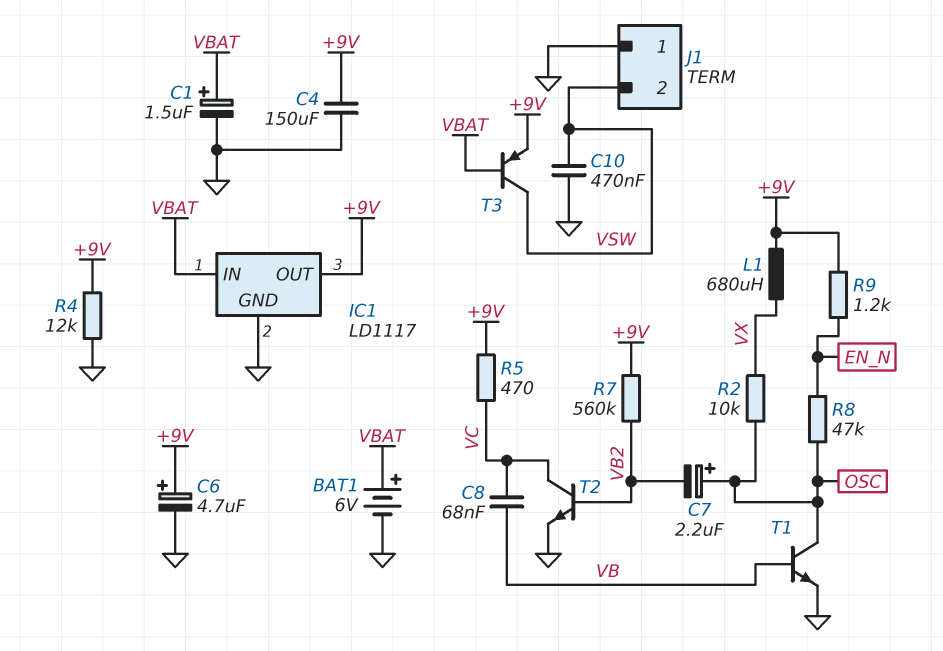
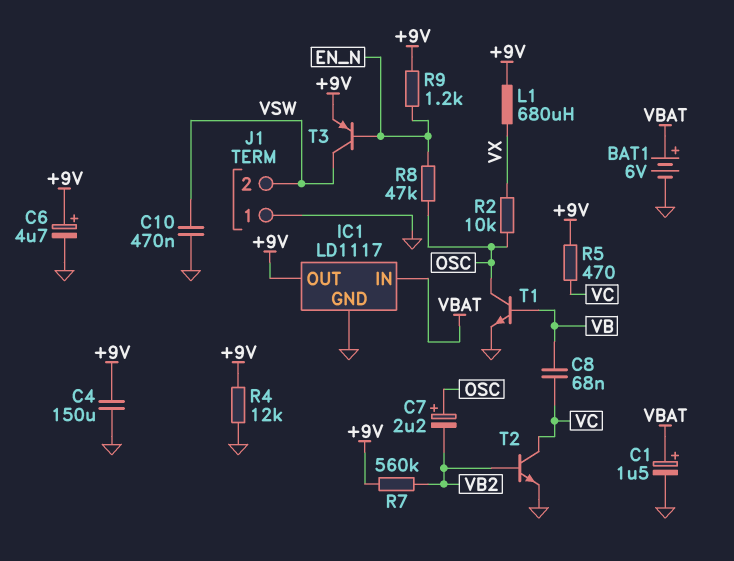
T3: PNP (B VBAT, C VSW, E +9V) -> PNP (B EN_N, C VSW, E +9V)

